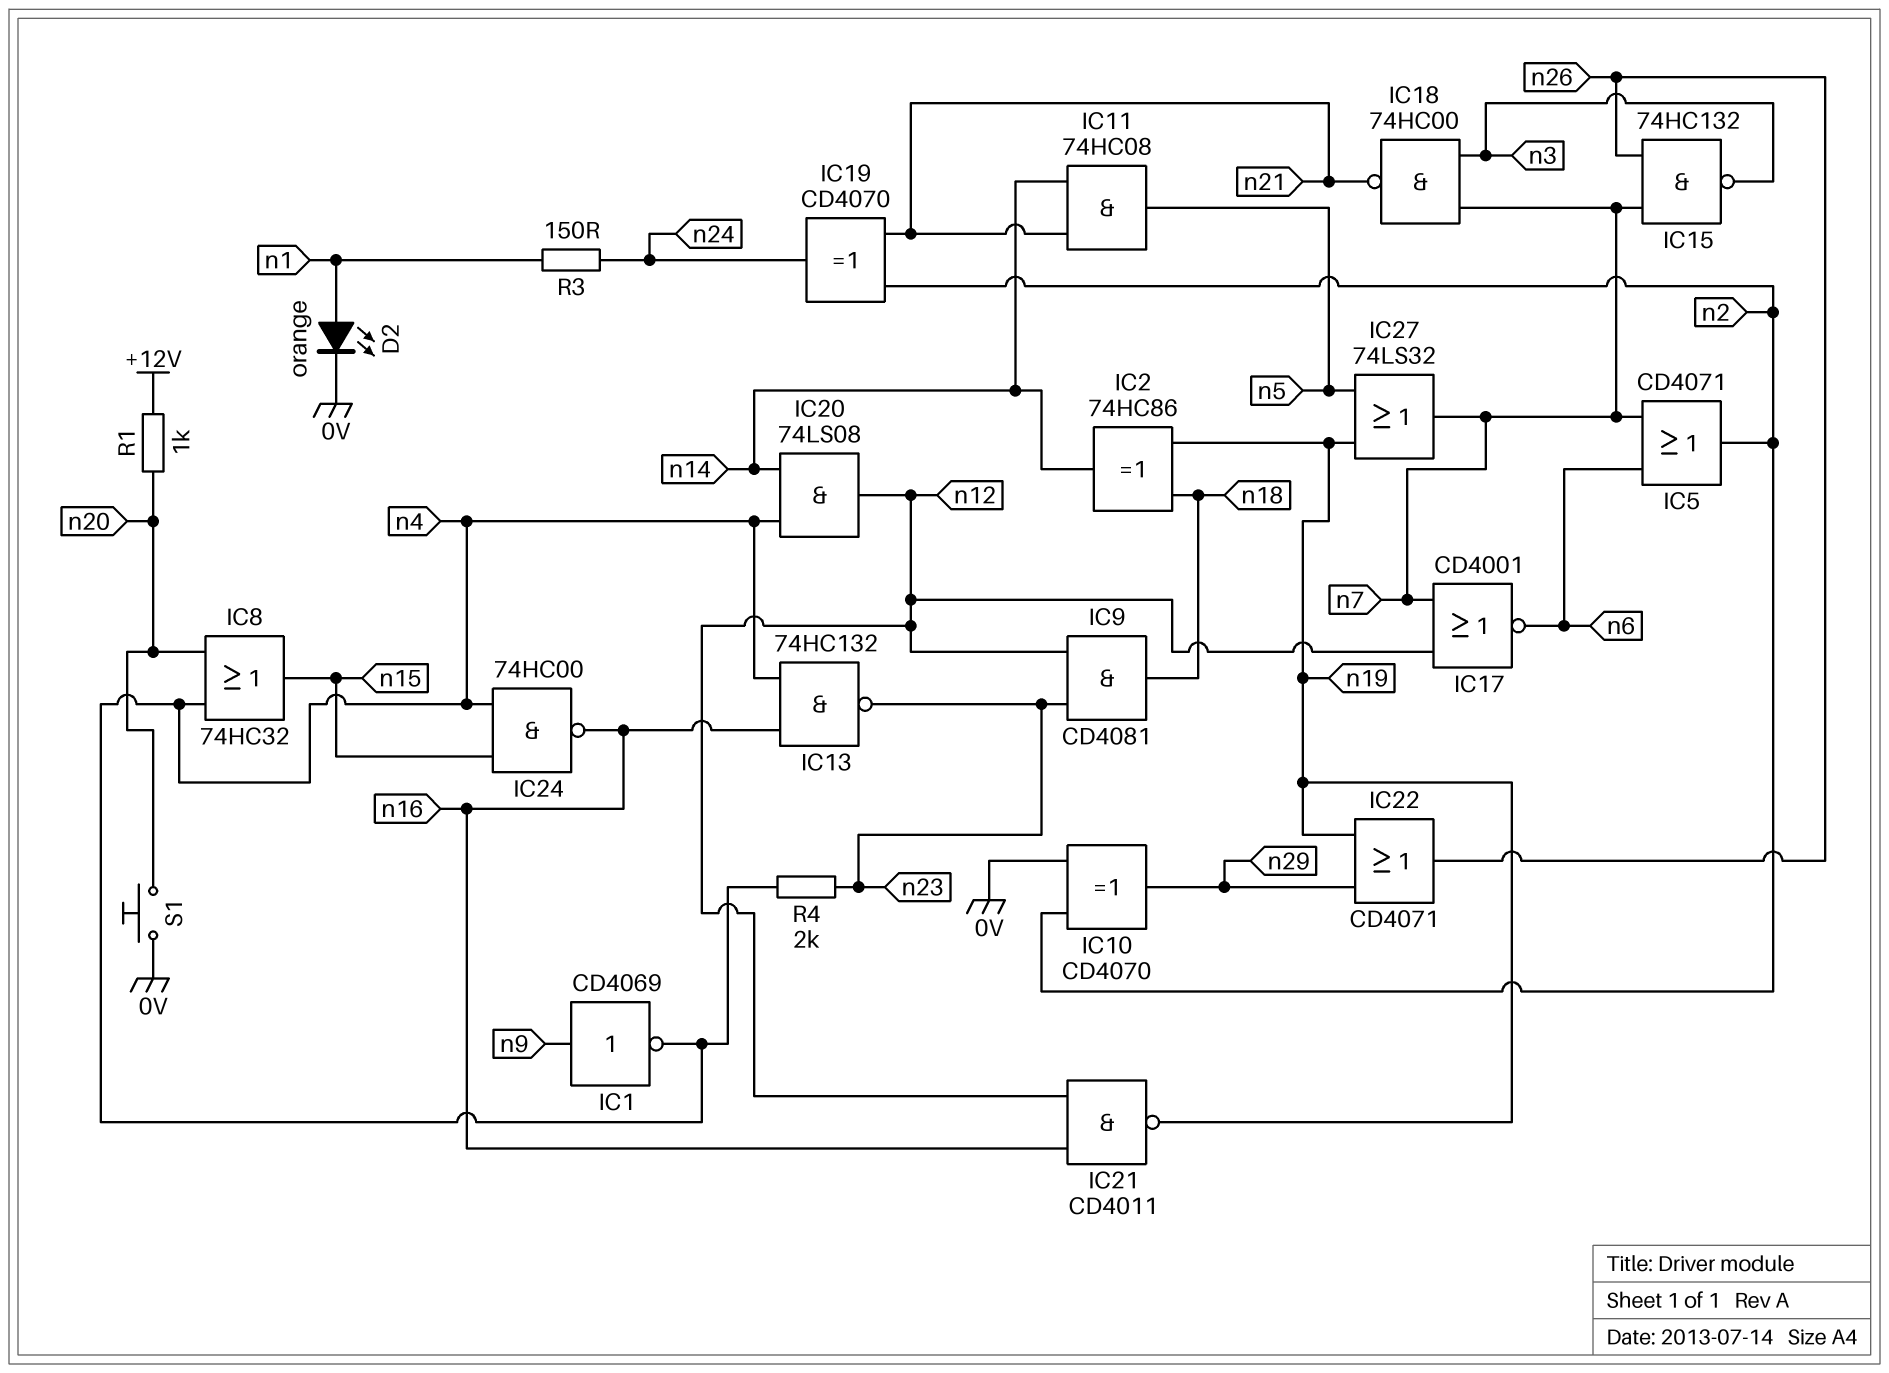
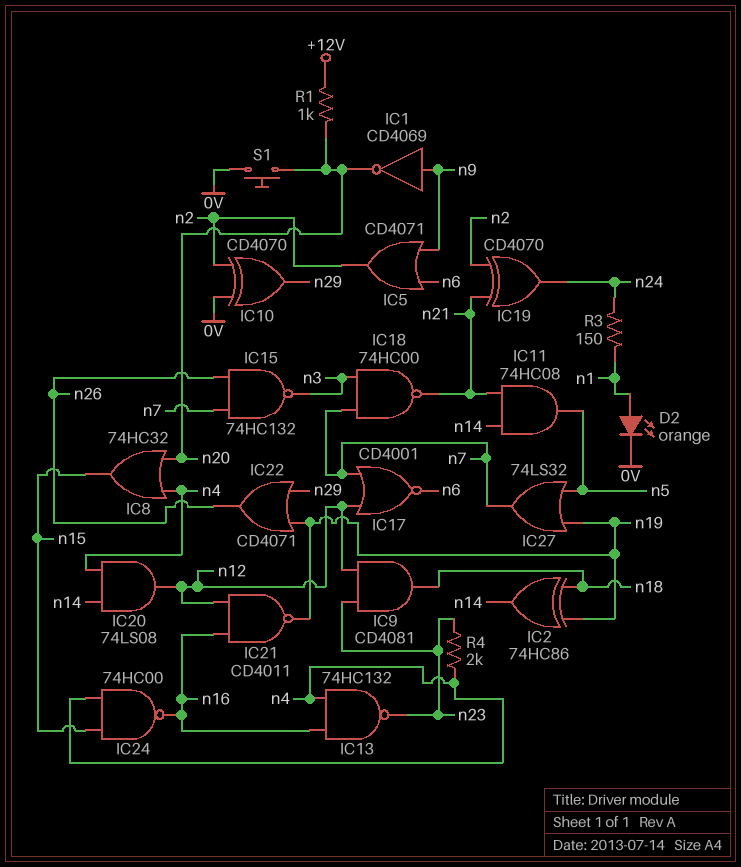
IC1: NOT CD4069 (in n9, out n4) -> NOT CD4069 (in n9, out n20)
IC5: OR CD4071 (in n6, in n7, out n2) -> OR CD4071 (in n6, in n9, out n2)

